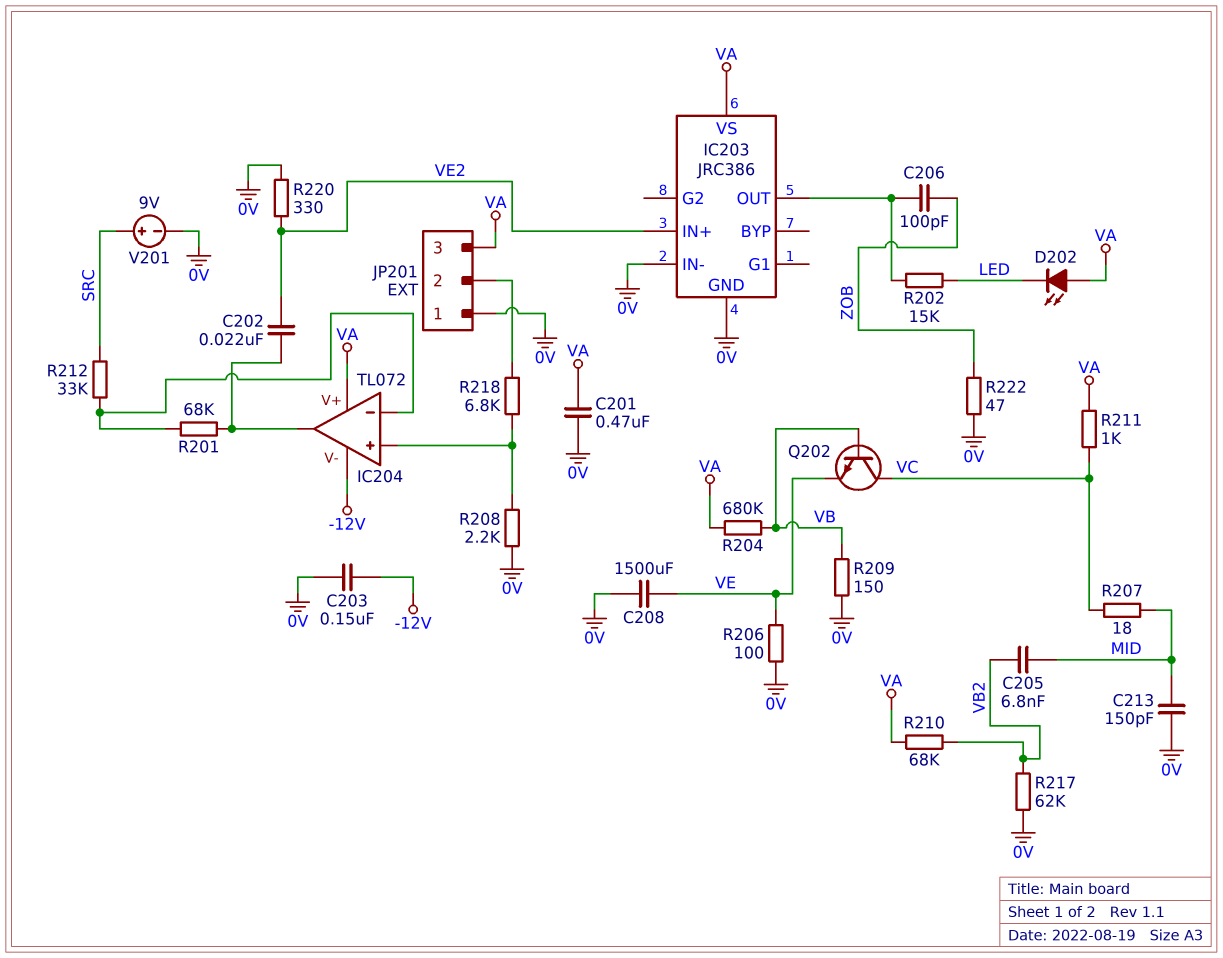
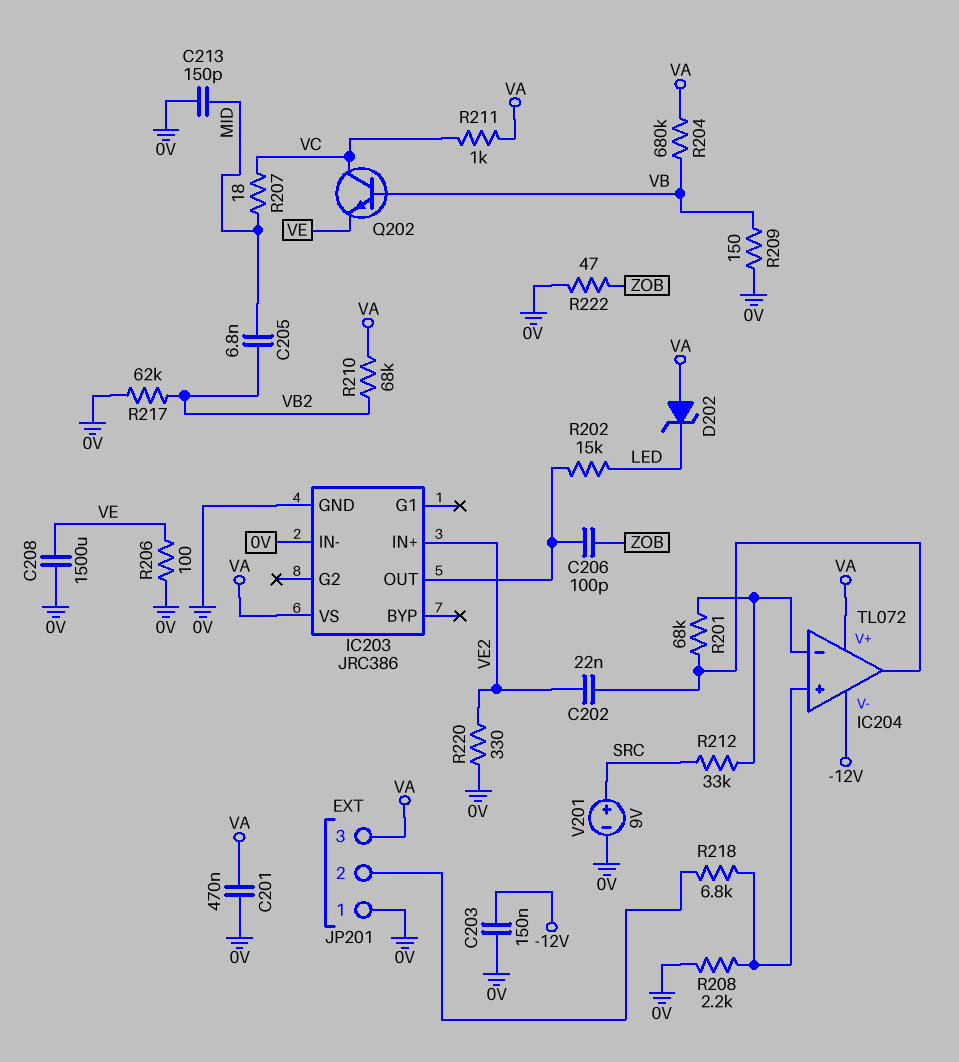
D202: LED (A VA, K LED) -> zener (A VA, K LED)

